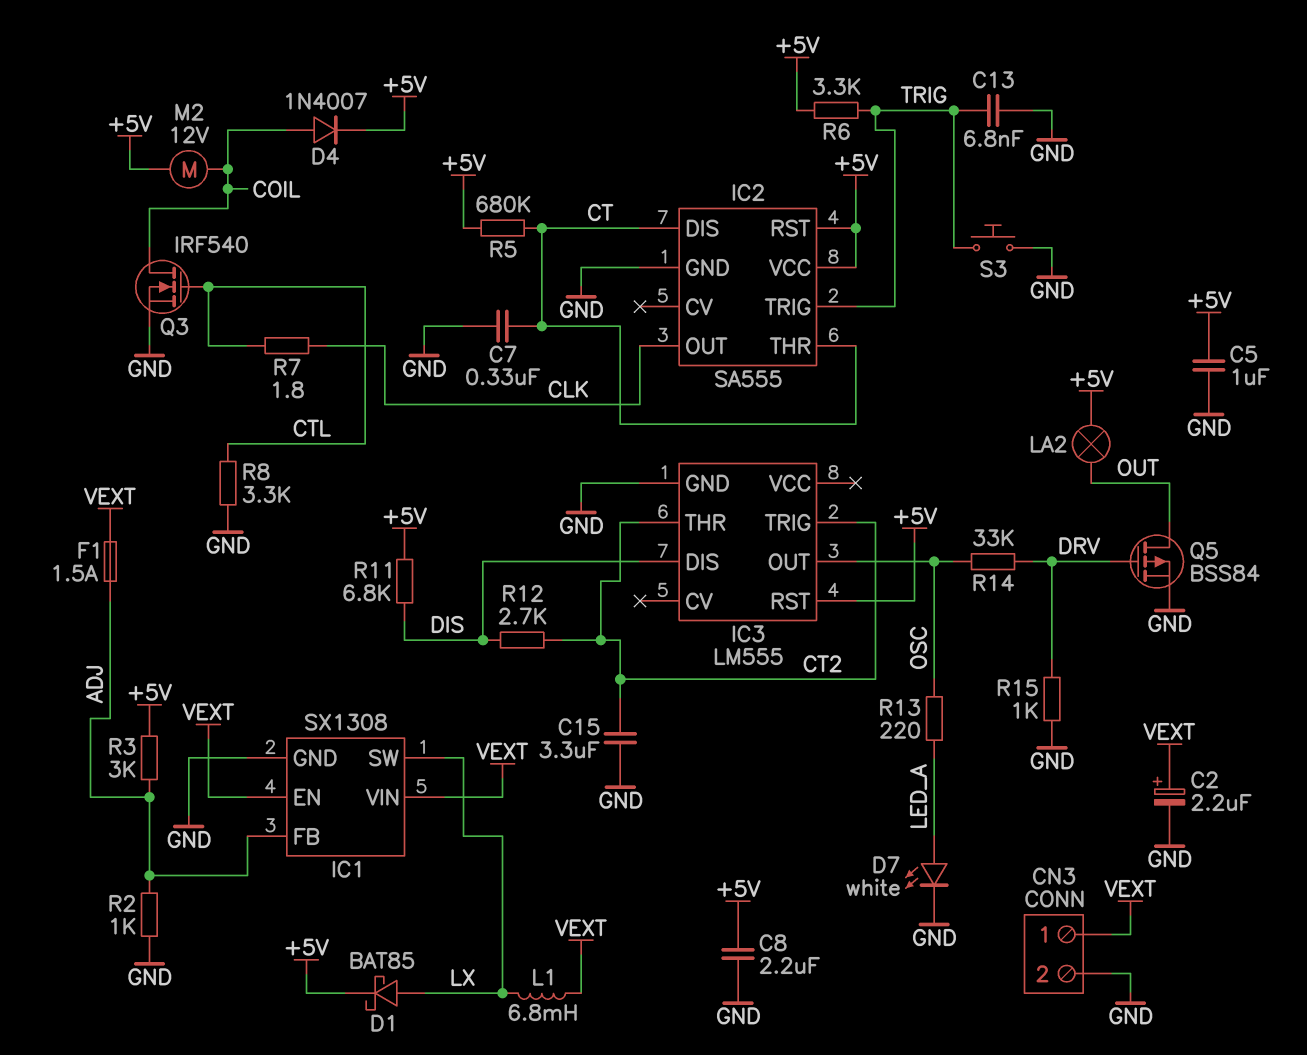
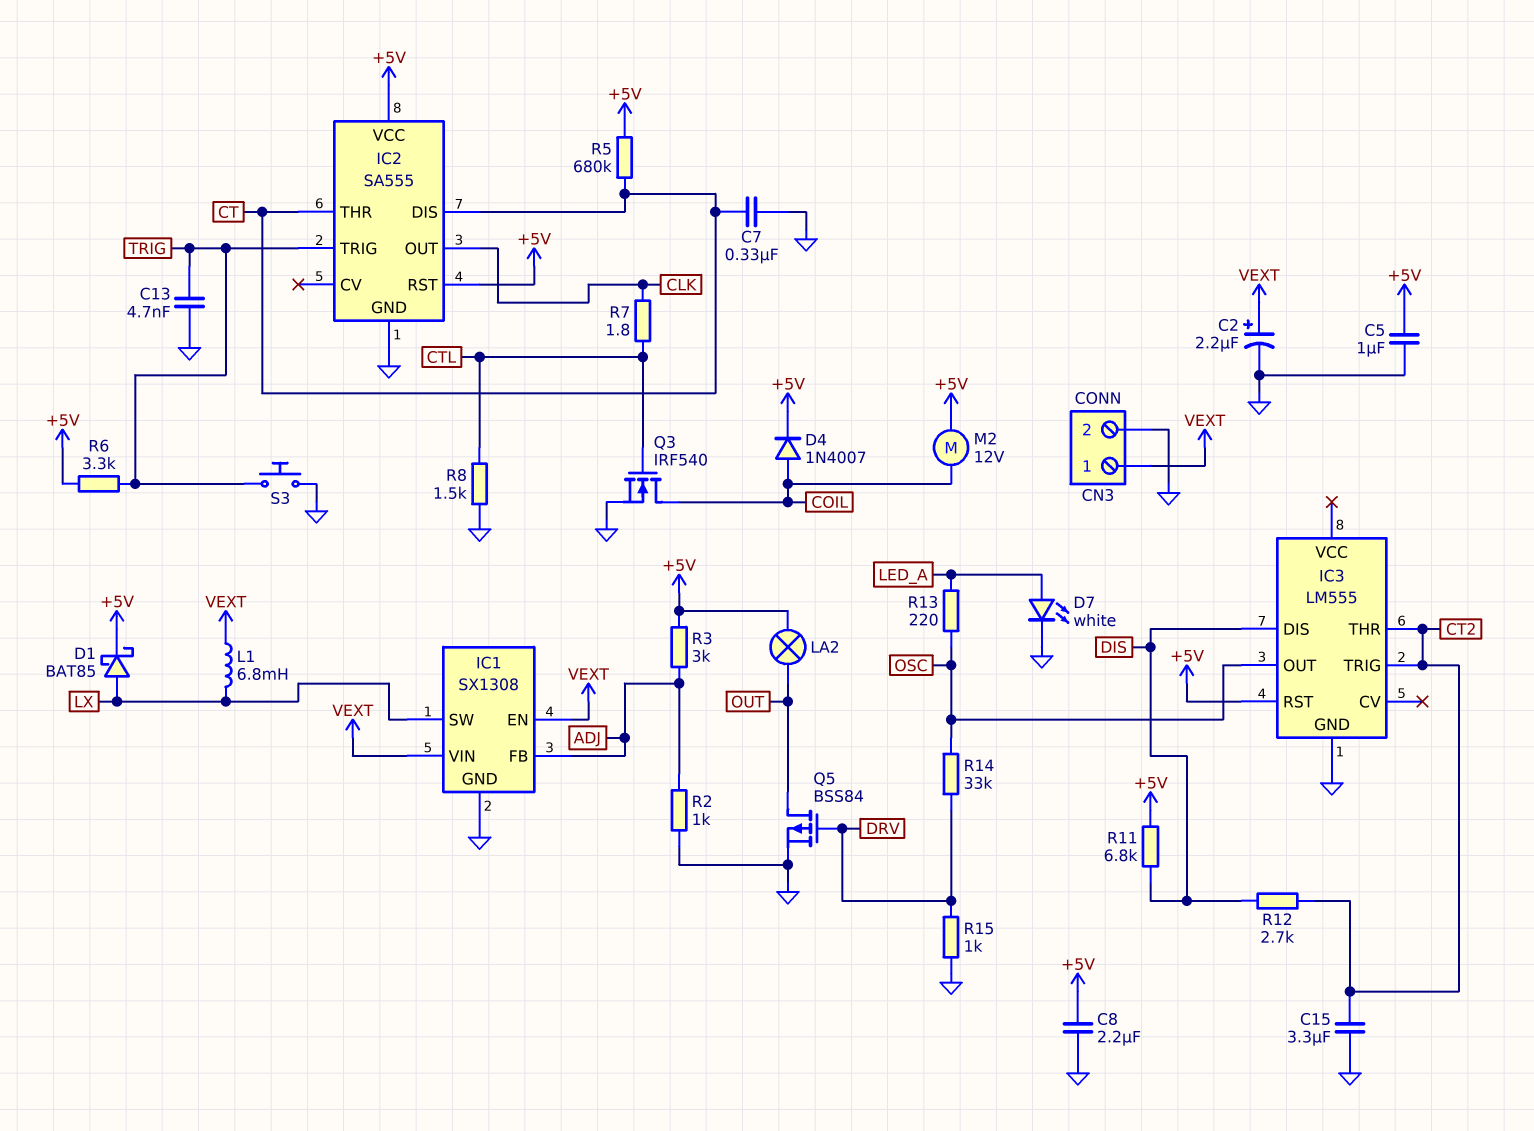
C13: 6.8nF (GND, TRIG) -> 4.7nF (GND, TRIG)
F1: 1.5A (ADJ, VEXT) -> none
R8: 3.3k (CTL, GND) -> 1.5k (CTL, GND)

